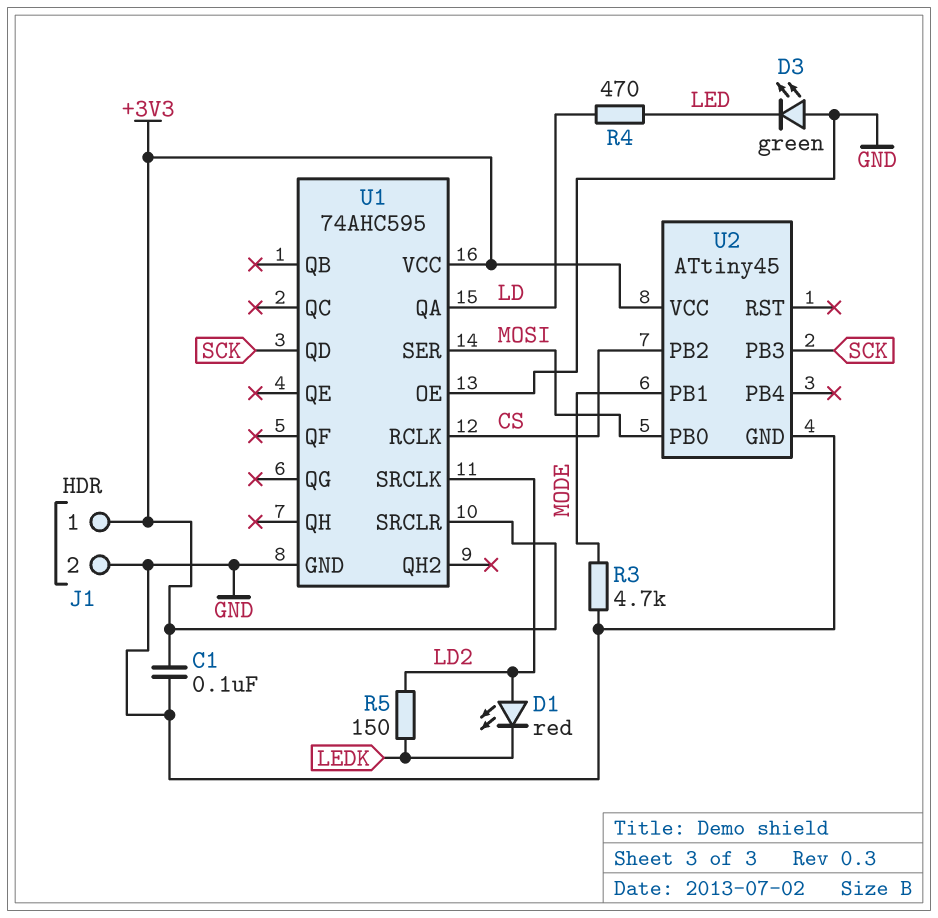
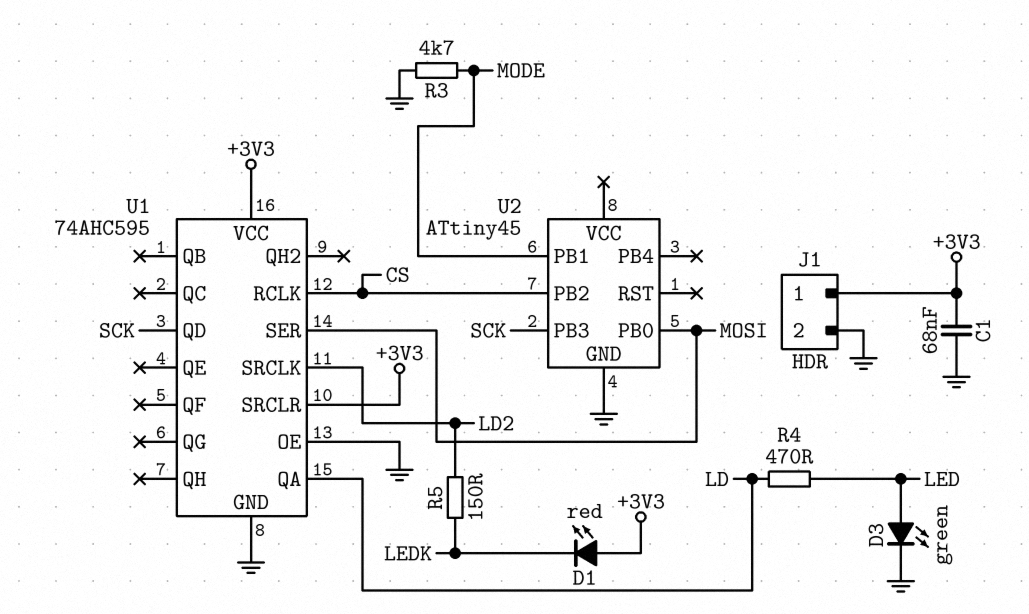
C1: 100nF (+3V3, GND) -> 68nF (+3V3, GND)
D1: LED red (A LD2, K LEDK) -> LED red (A +3V3, K LEDK)
D3: LED green (A GND, K LED) -> LED green (A LED, K GND)
U2 pin VCC: +3V3 -> none

